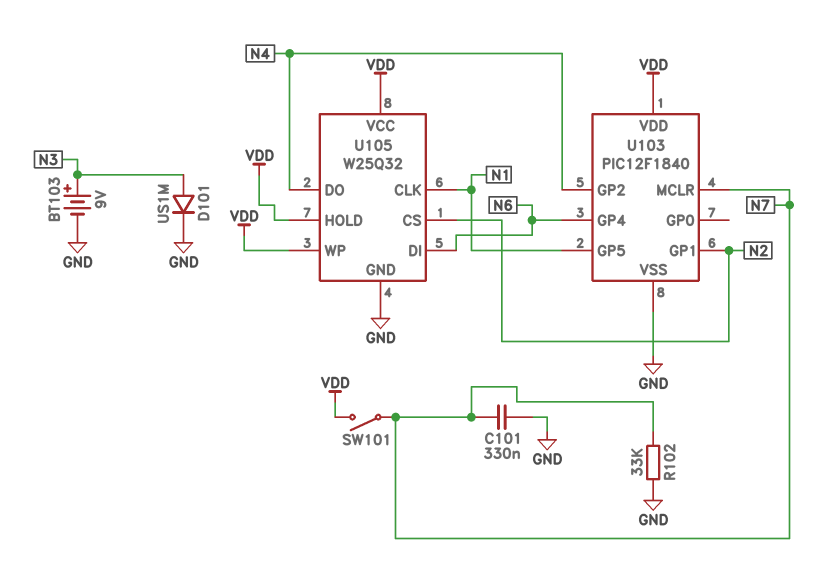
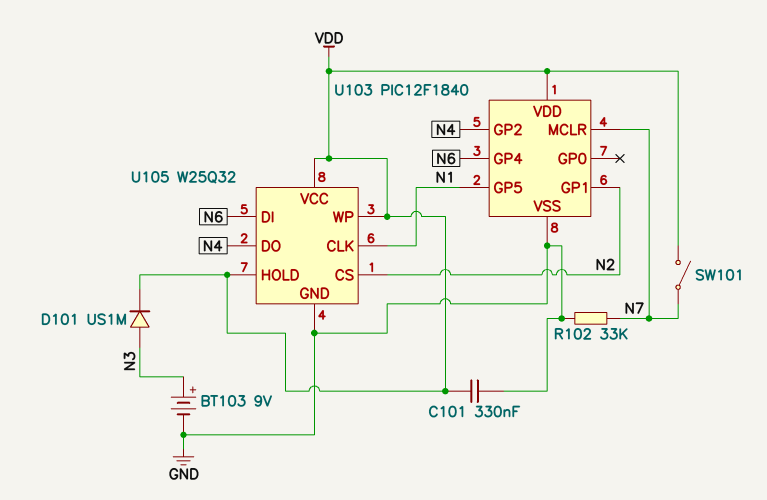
C101: 330nF (GND, N7) -> 330nF (GND, VDD)
D101: diode US1M (A N3, K GND) -> diode US1M (A N3, K VDD)

